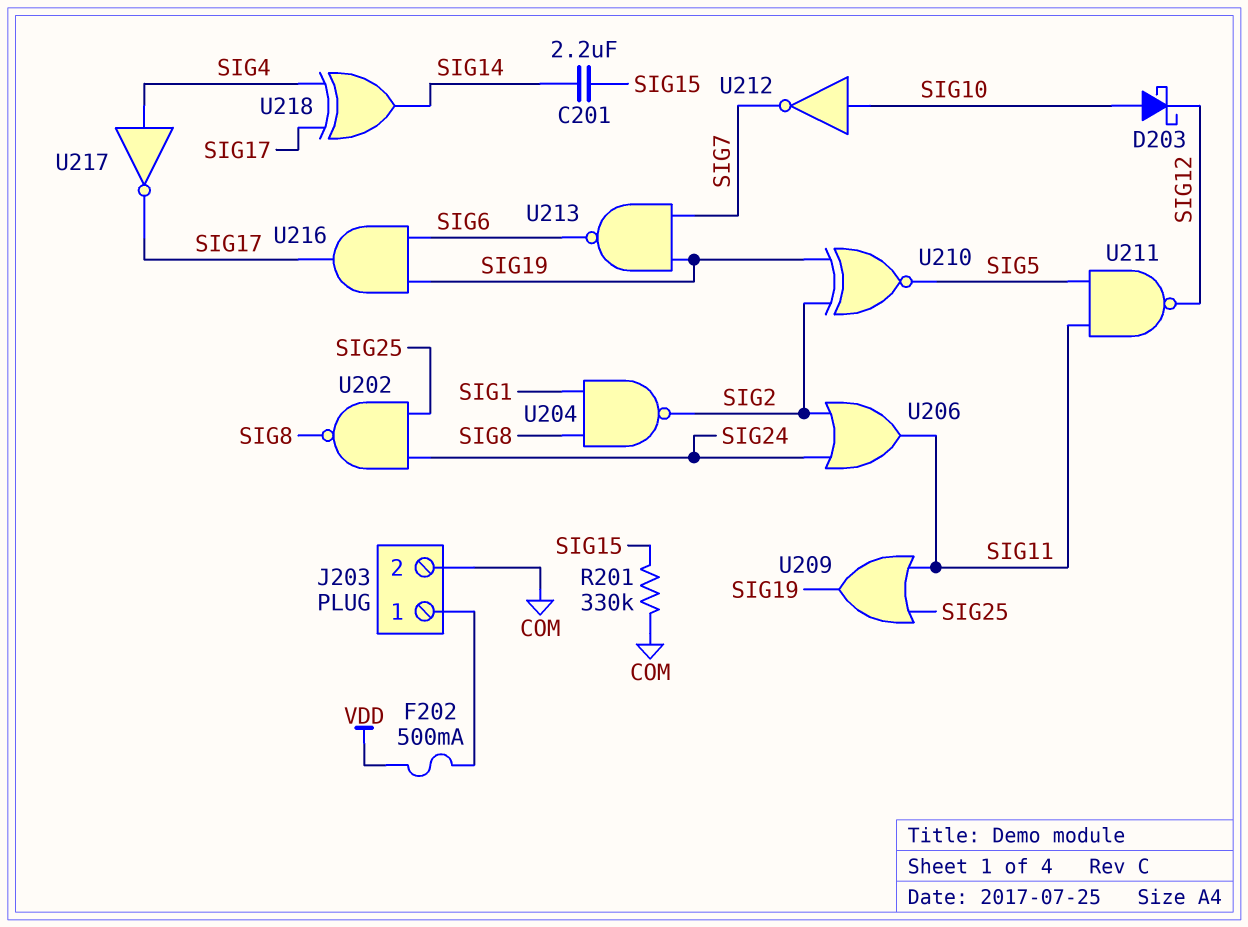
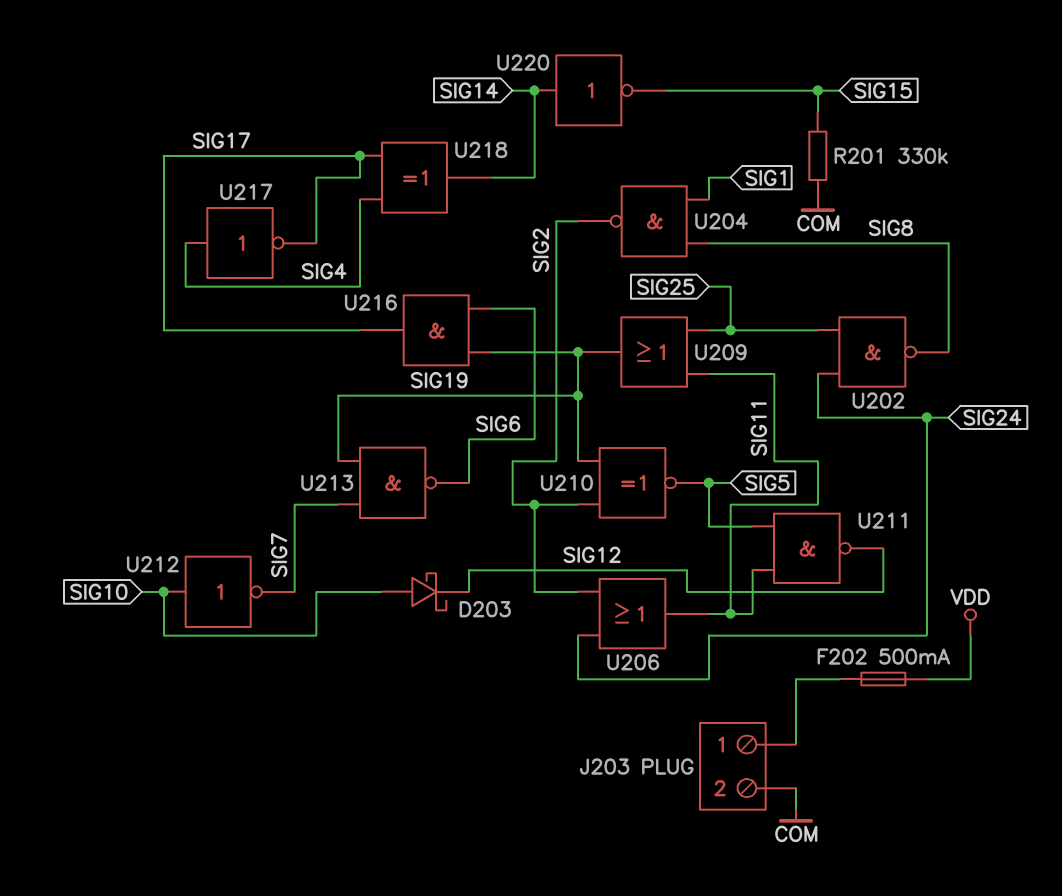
C201: 2.2uF (SIG14, SIG15) -> none
U220: none -> NOT (in SIG14, out SIG15)

